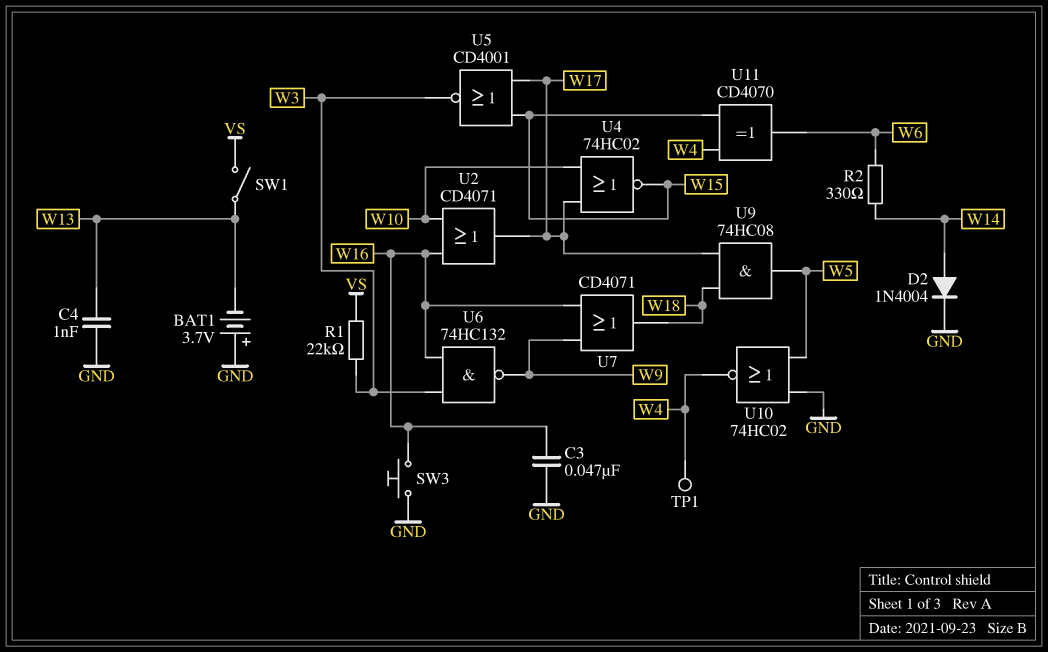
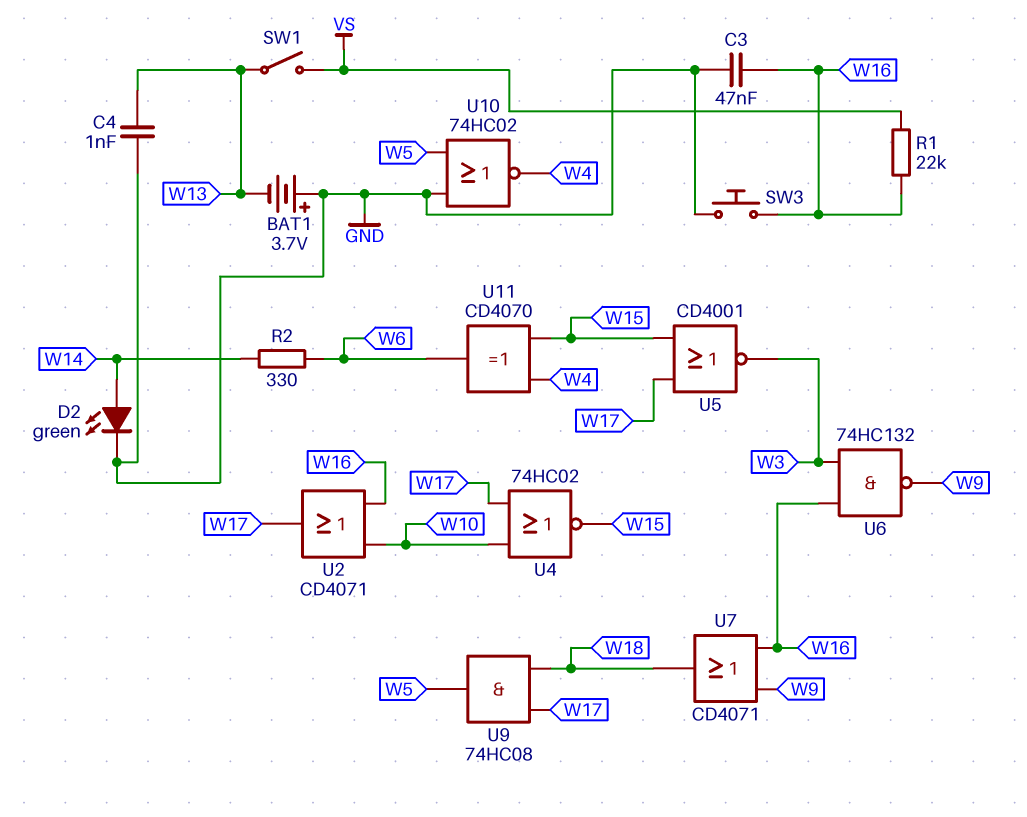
D2: diode 1N4004 (A W14, K GND) -> LED green (A W14, K GND)
R1: 22k (VS, W3) -> 22k (VS, W16)
TP1: test point (W4) -> none

